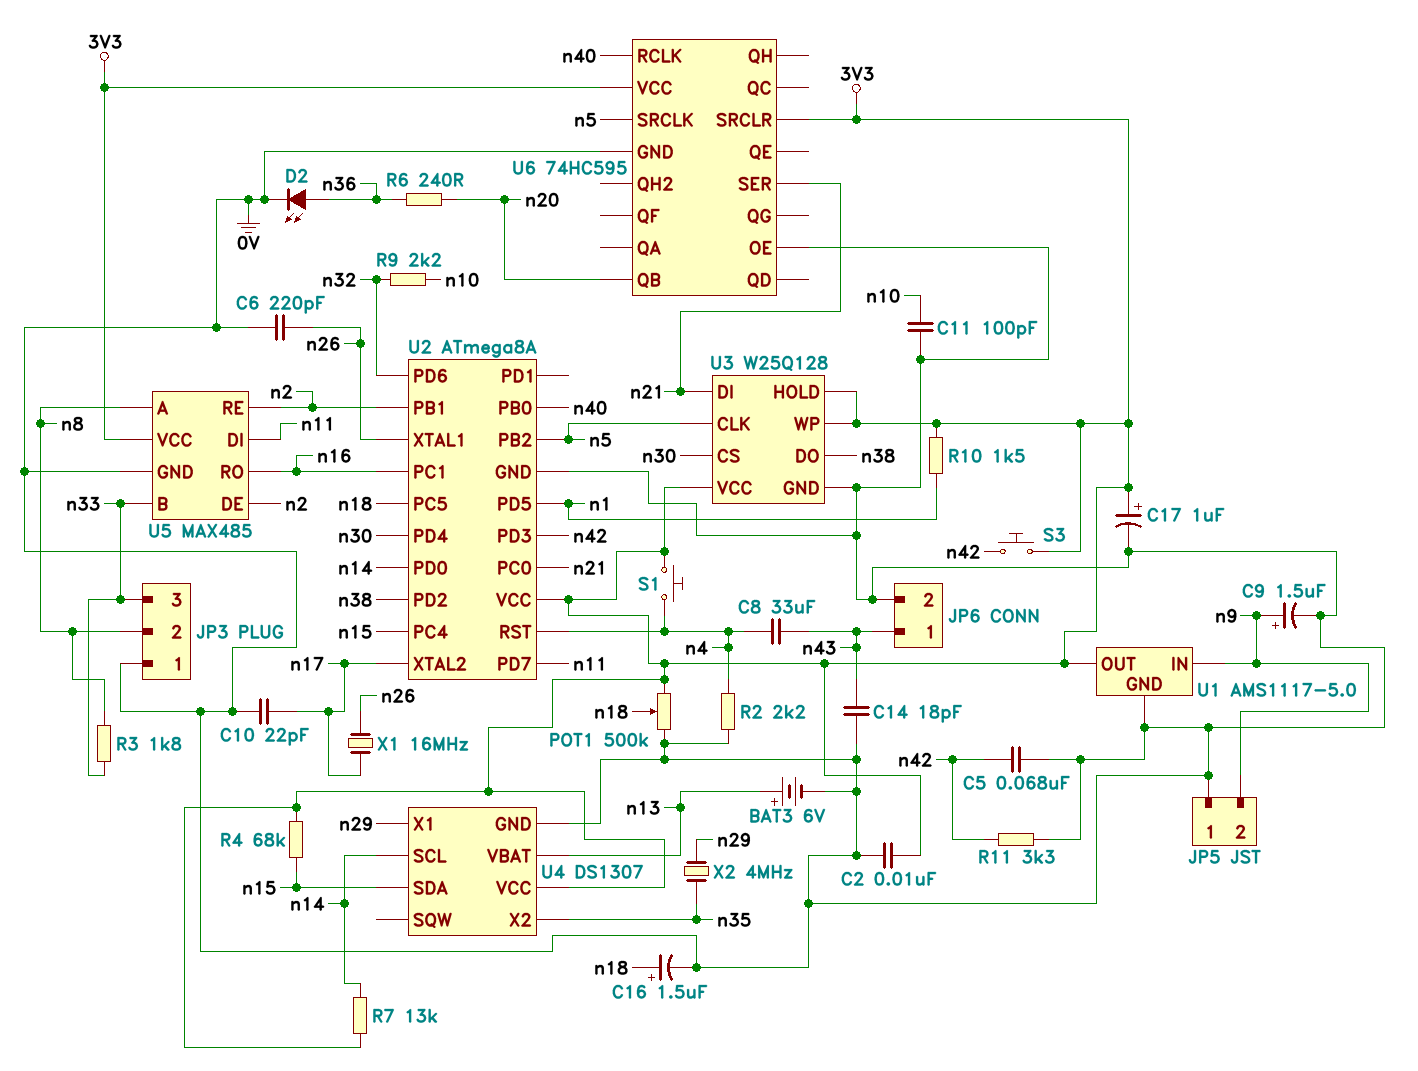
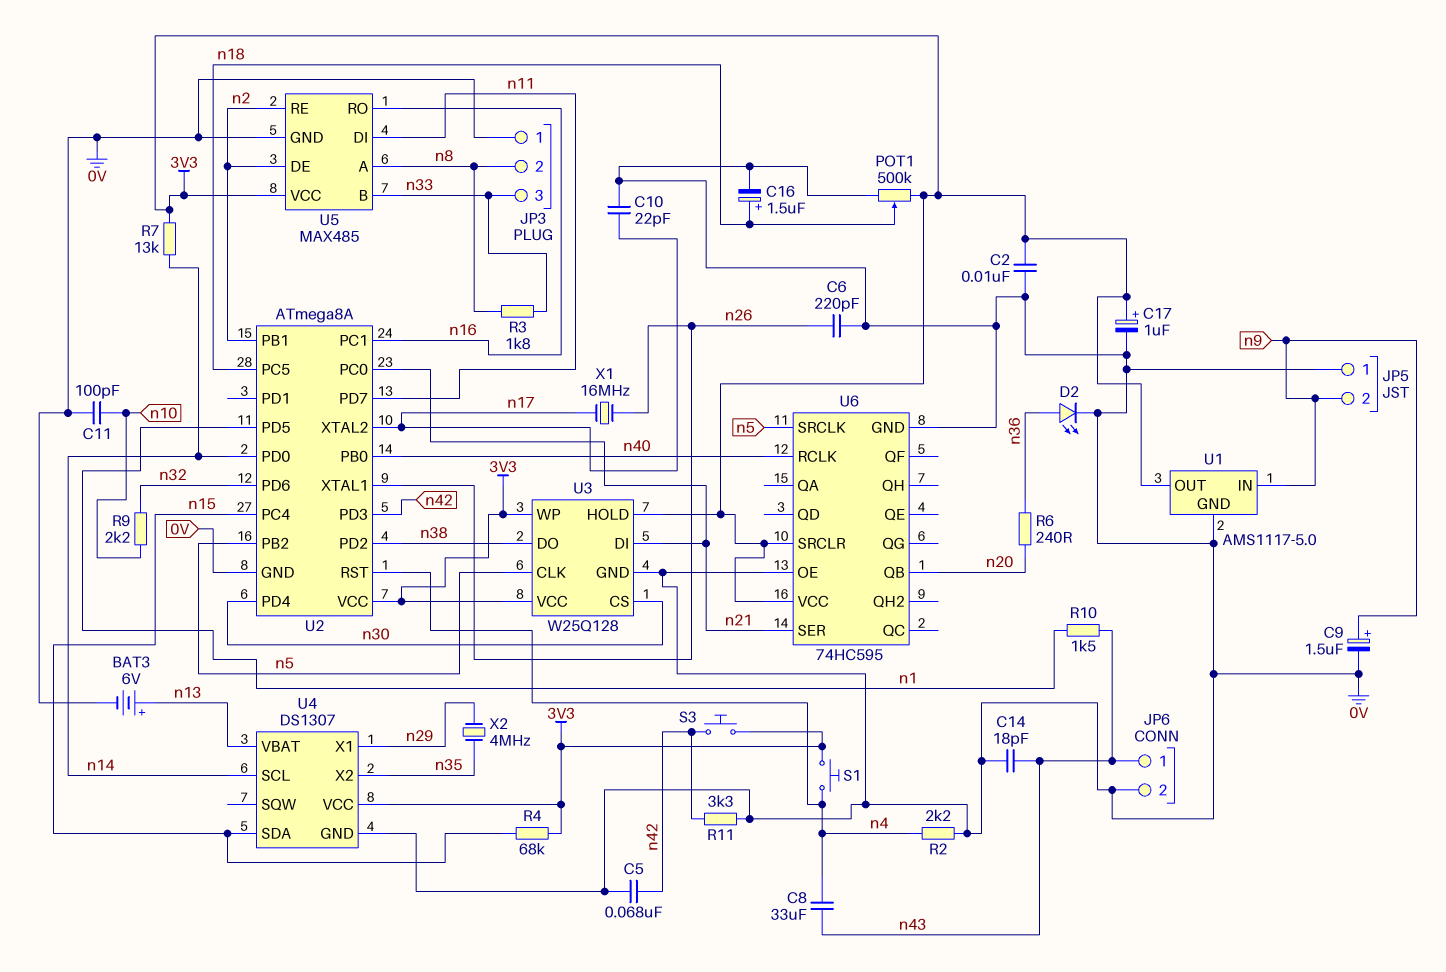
R10: 1.5k (3V3, n1) -> 1.5k (n1, n43)

